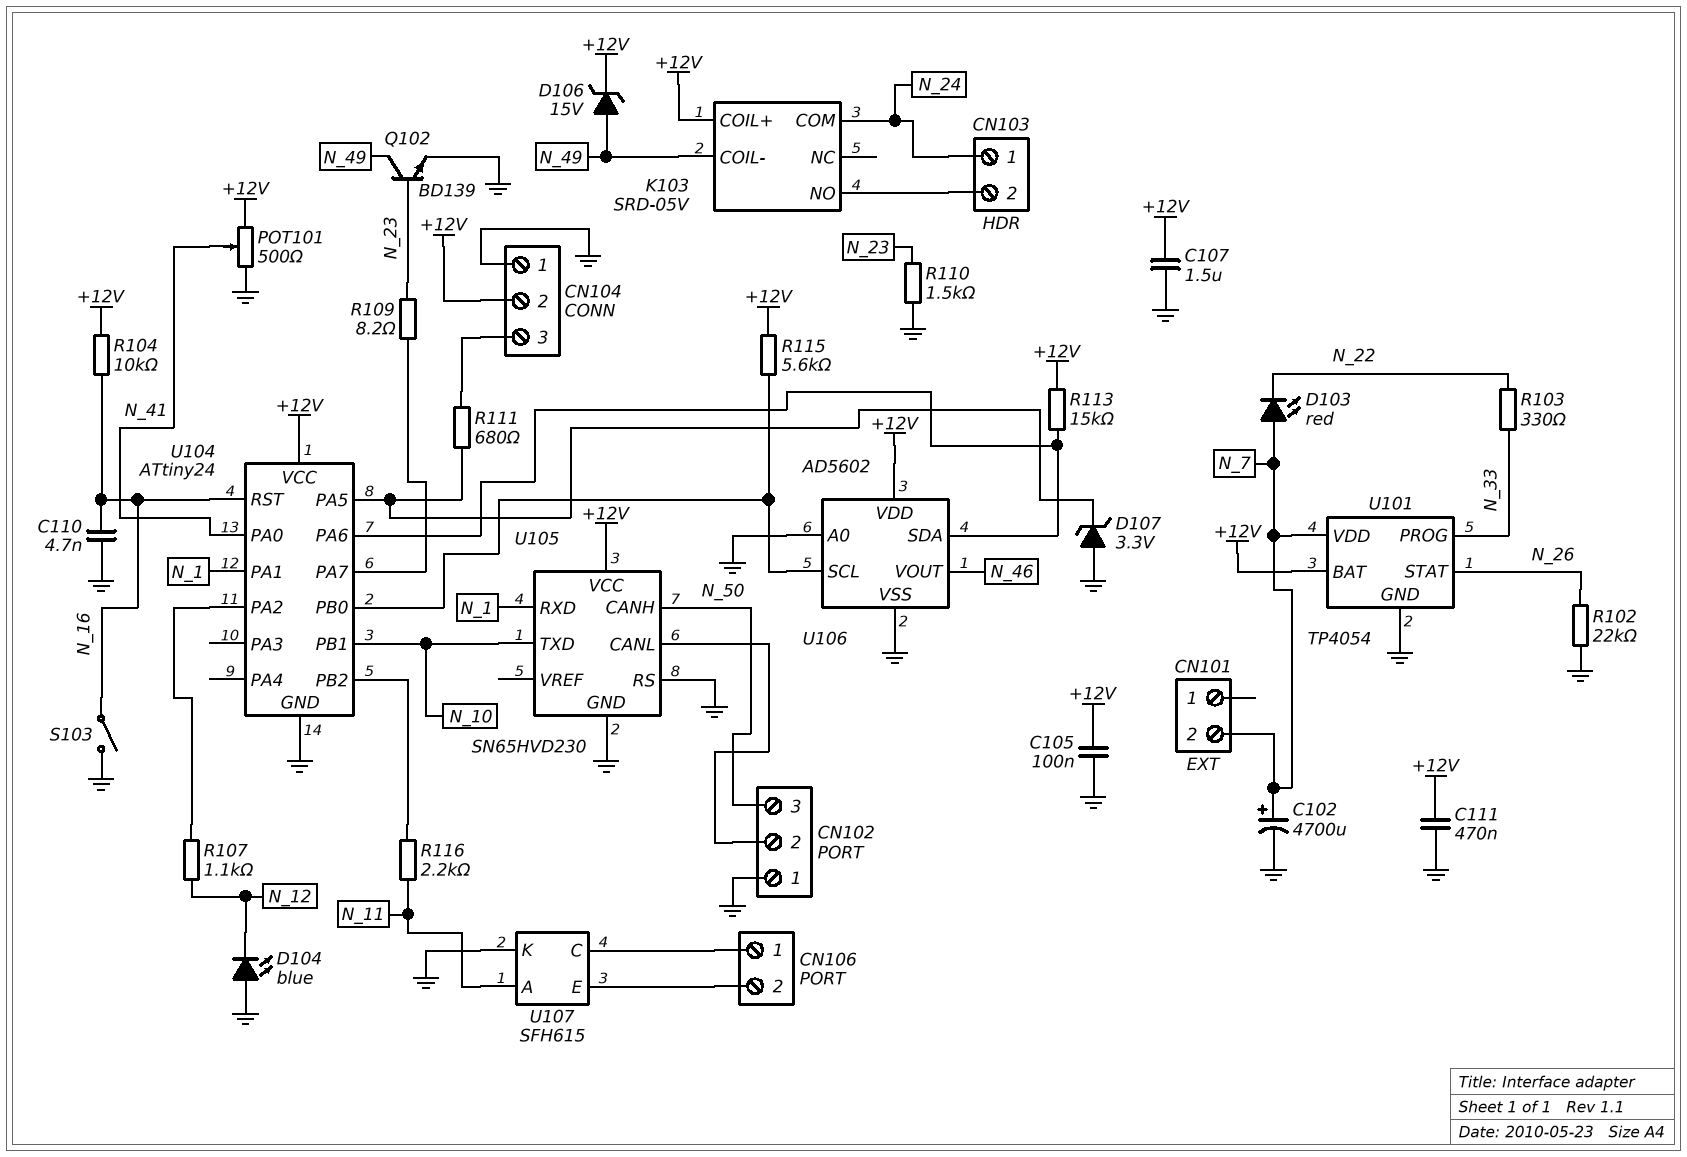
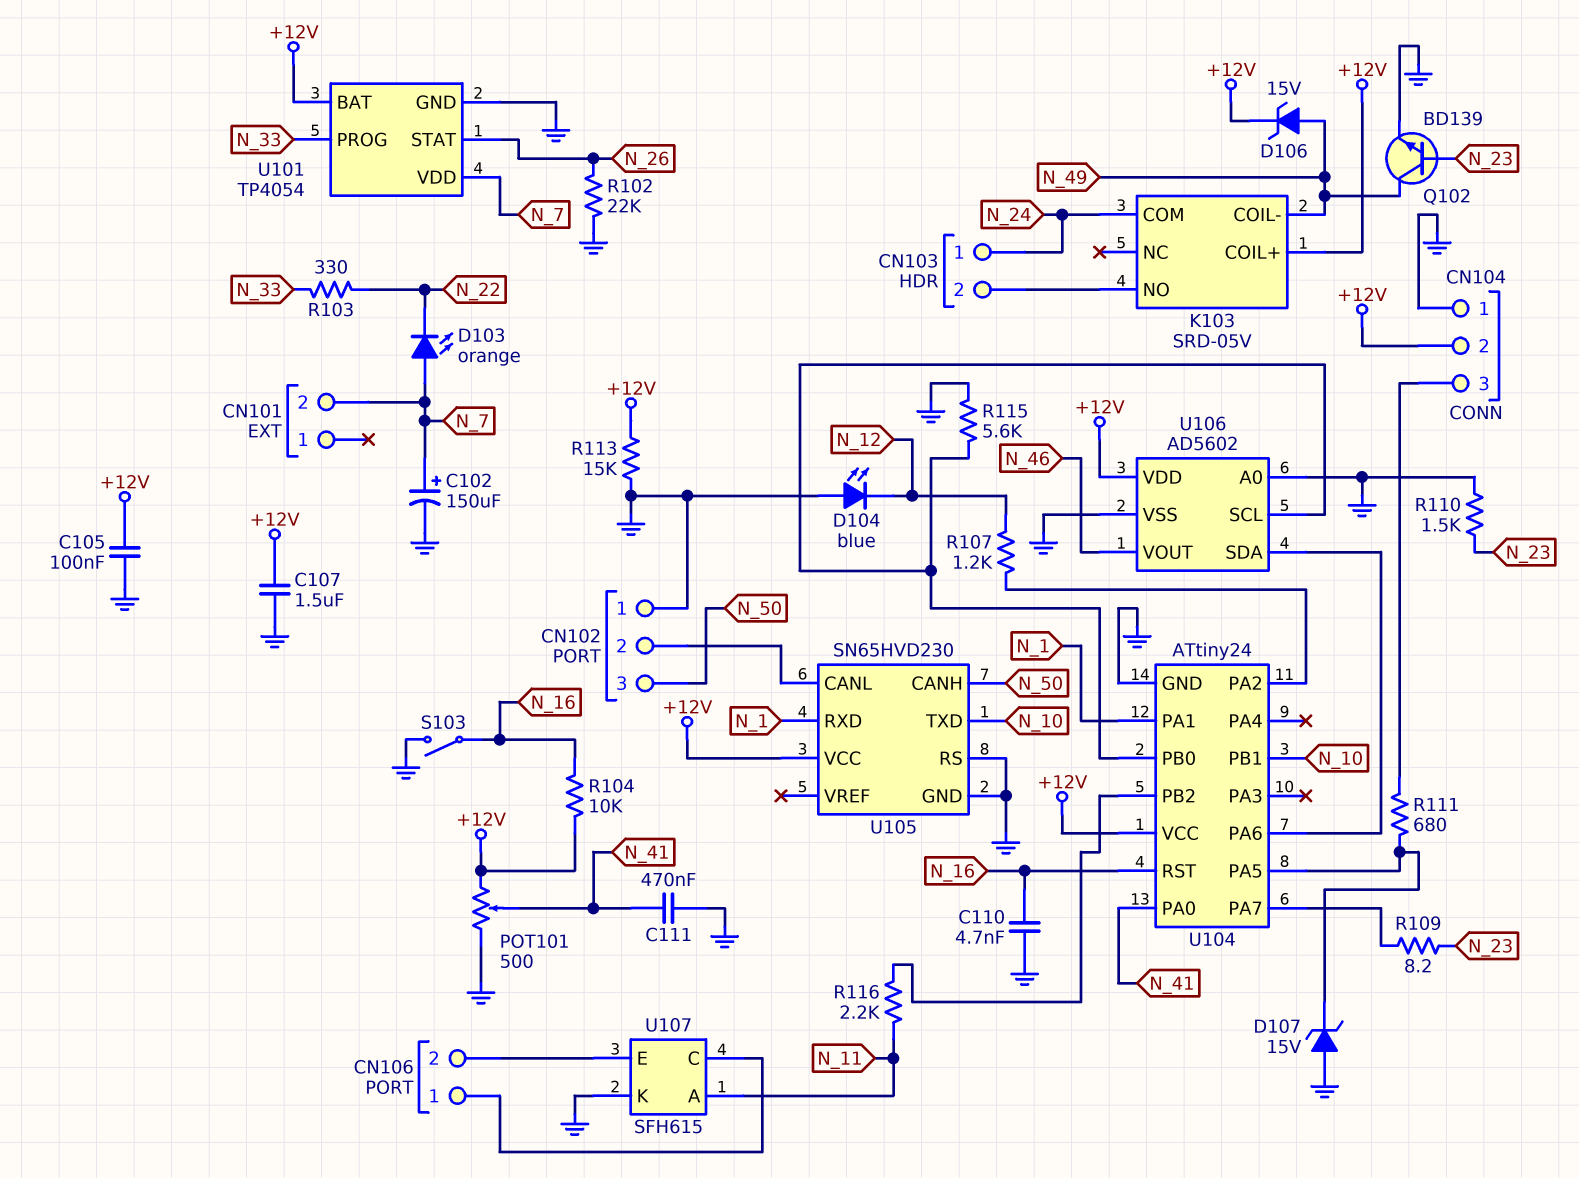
C102: 4700uF (plus N_7, minus GND) -> 150uF (plus N_7, minus GND)
C111: 470nF (+12V, GND) -> 470nF (GND, N_41)
D103: LED red (A N_7, K N_22) -> LED orange (A N_7, K N_22)
D107: zener 3.3V (A GND, K U104/PA5) -> zener 15V (A GND, K U104/PA5)
R107: 1.1k (N_12, U104/PA2) -> 1.2k (N_12, U104/PA2)
R113: 15k (+12V, U104/PA6) -> 15k (+12V, GND)
R115: 5.6k (+12V, U104/PB0) -> 5.6k (GND, U104/PB0)

